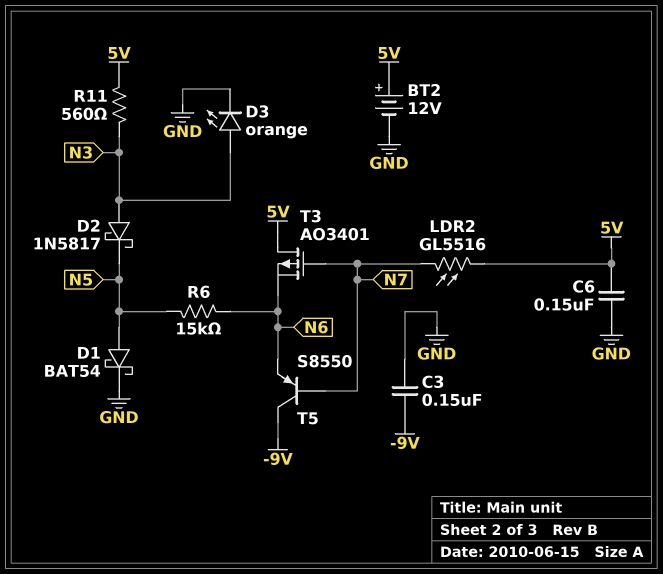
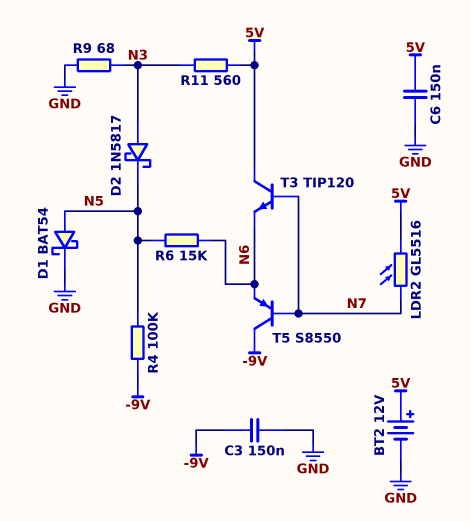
D3: LED orange (A N3, K GND) -> none
R4: none -> 100k (-9V, N5)
R9: none -> 68 (GND, N3)
T3: PMOS AO3401 (G N7, D 5V, S N6) -> NPN TIP120 (B N7, C 5V, E N6)

